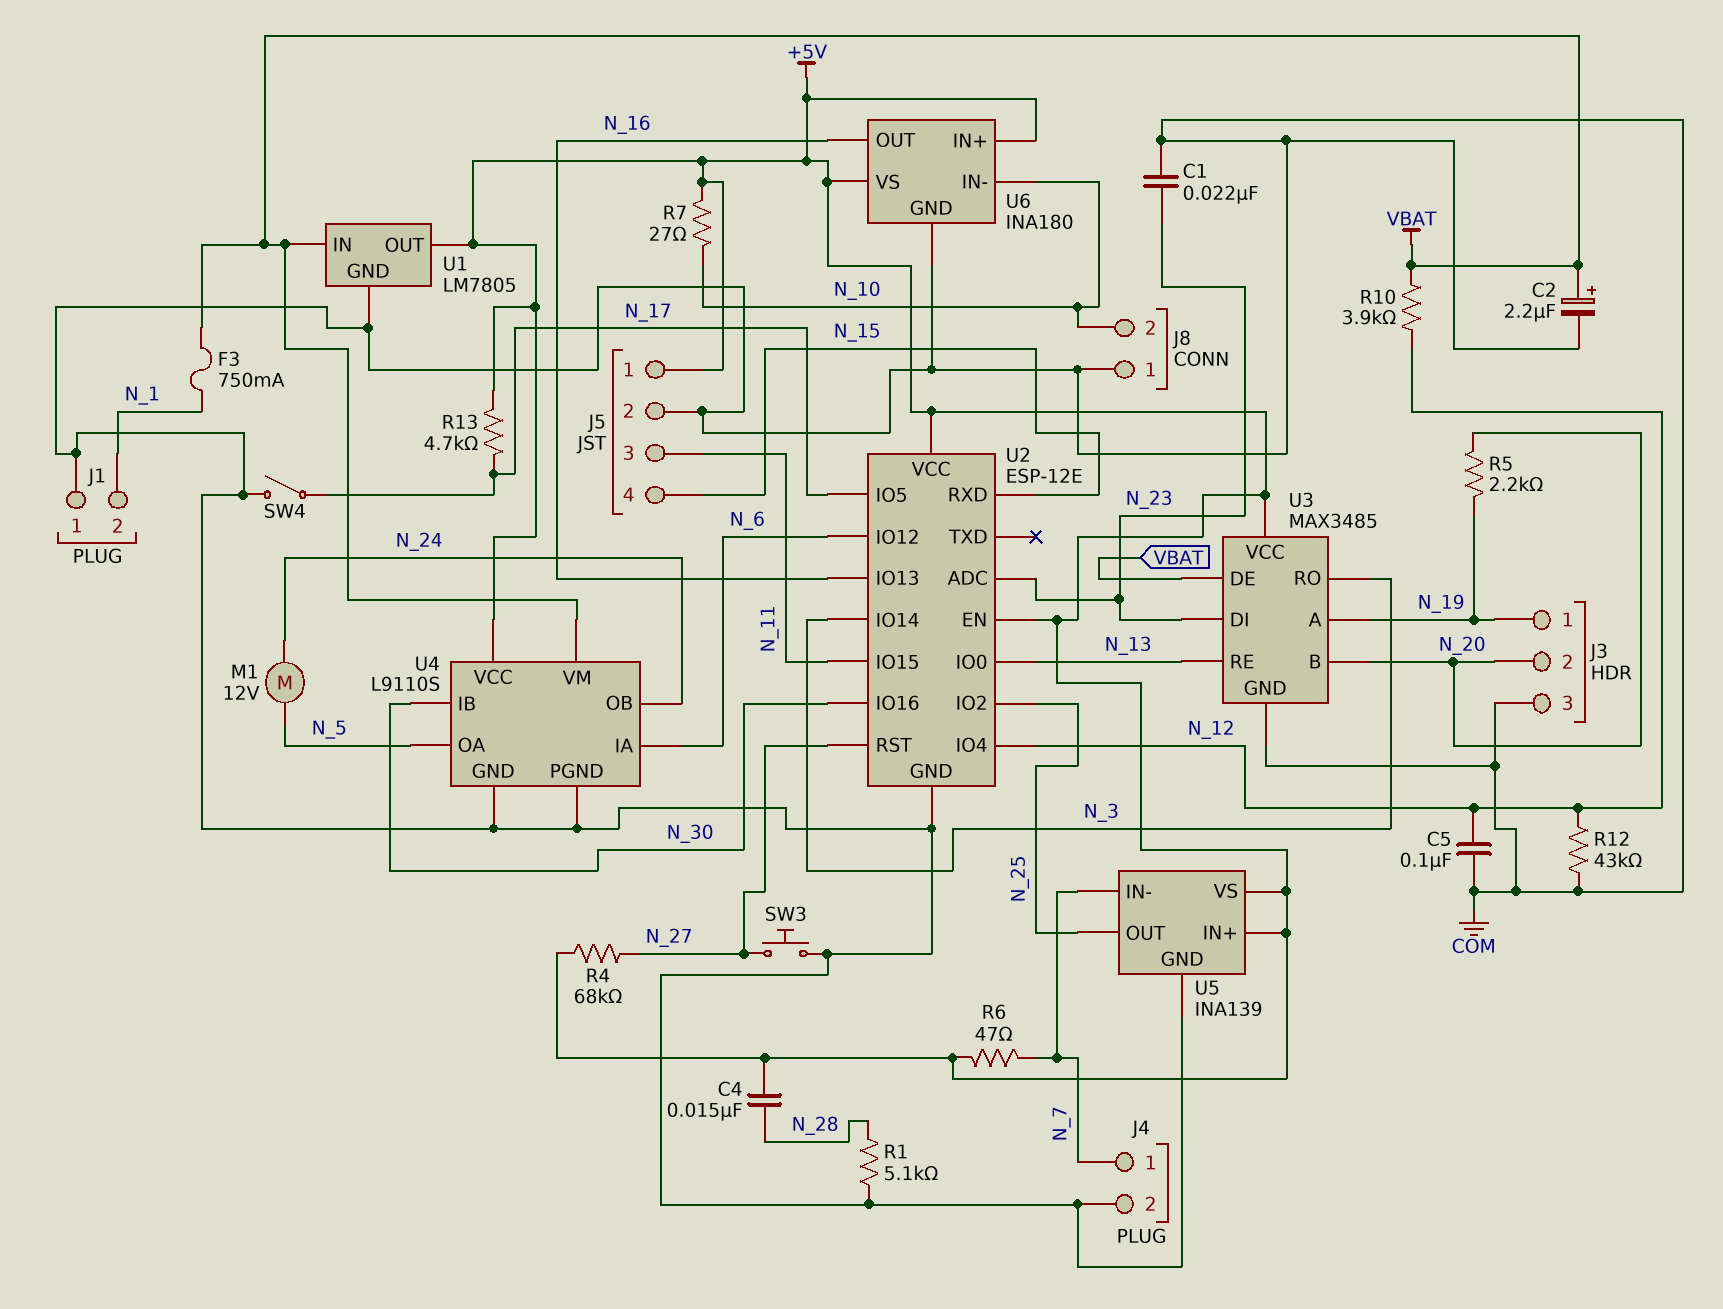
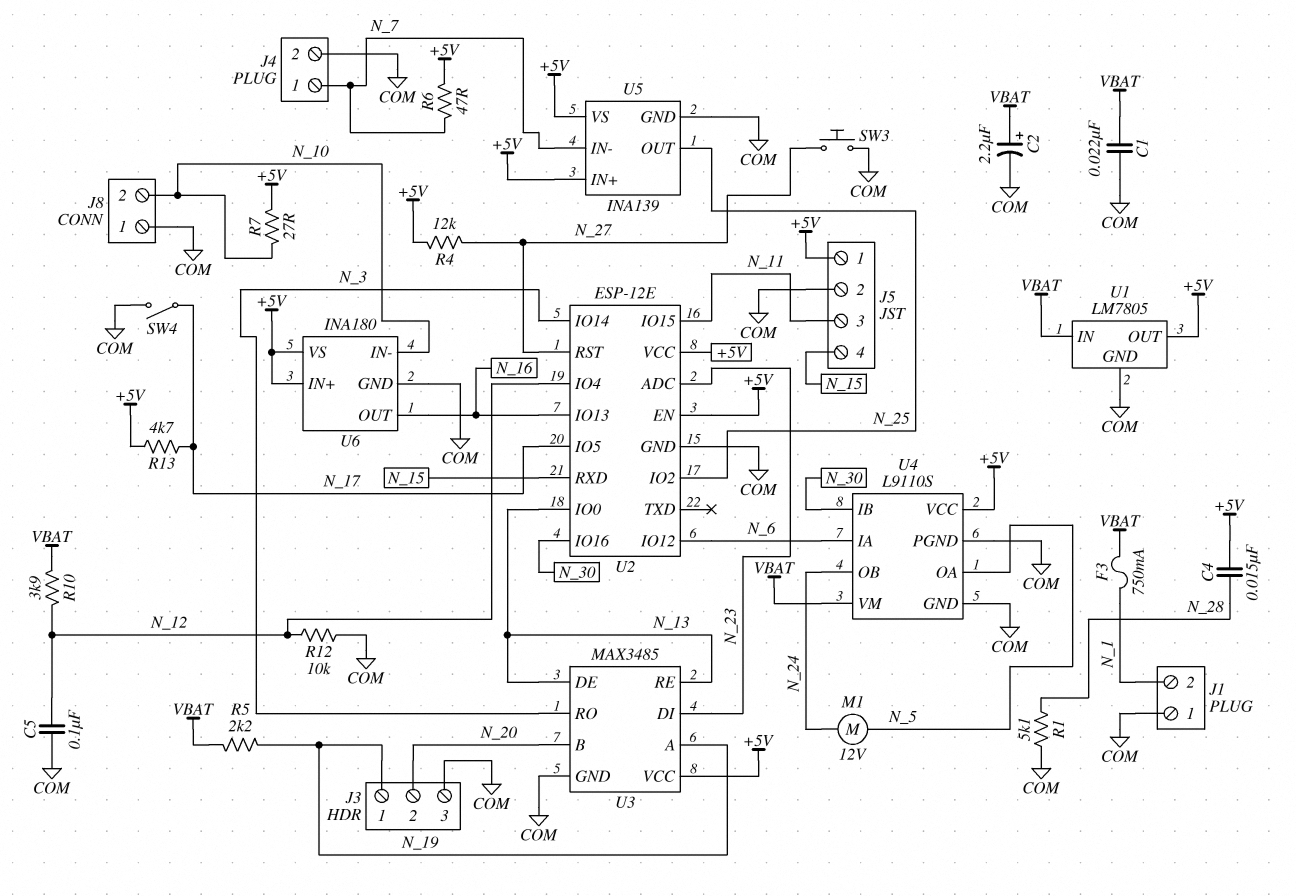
C1: 22nF (COM, N_23) -> 22nF (COM, VBAT)
R4: 68k (+5V, N_27) -> 12k (+5V, N_27)
R5: 2.2k (N_19, N_20) -> 2.2k (N_19, VBAT)
R12: 43k (COM, N_12) -> 10k (COM, N_12)
U3 pin DE: VBAT -> N_13

